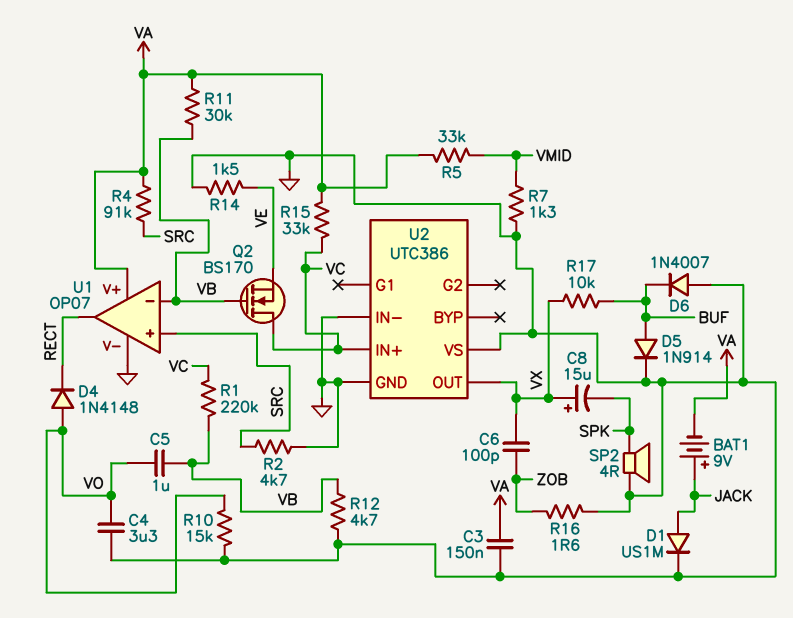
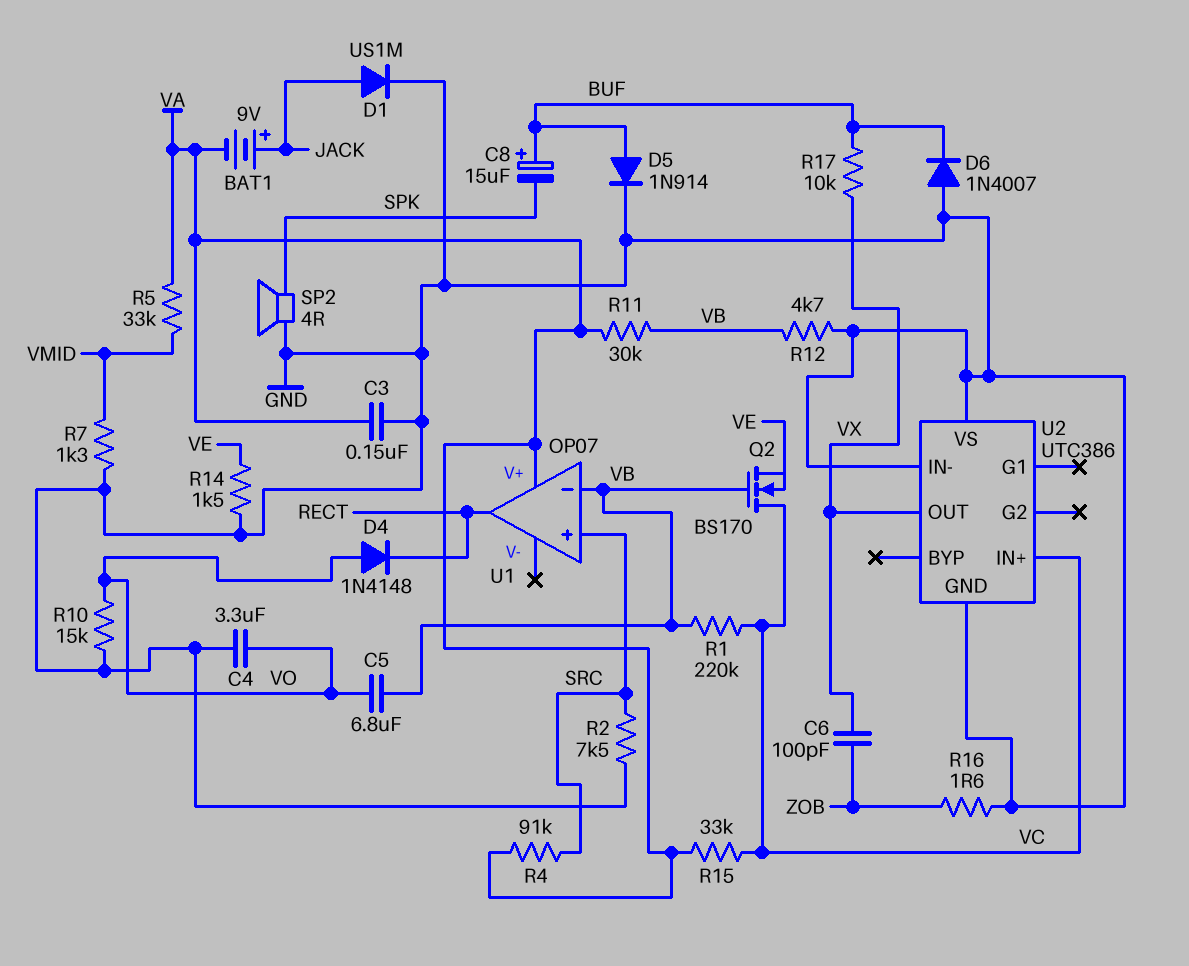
C5: 1uF (VB, VO) -> 6.8uF (VB, VO)
C8: 15uF (plus VX, minus SPK) -> 15uF (plus BUF, minus SPK)
R2: 4.7k (GND, SRC) -> 7.5k (GND, SRC)
U1 pin V-: GND -> none

